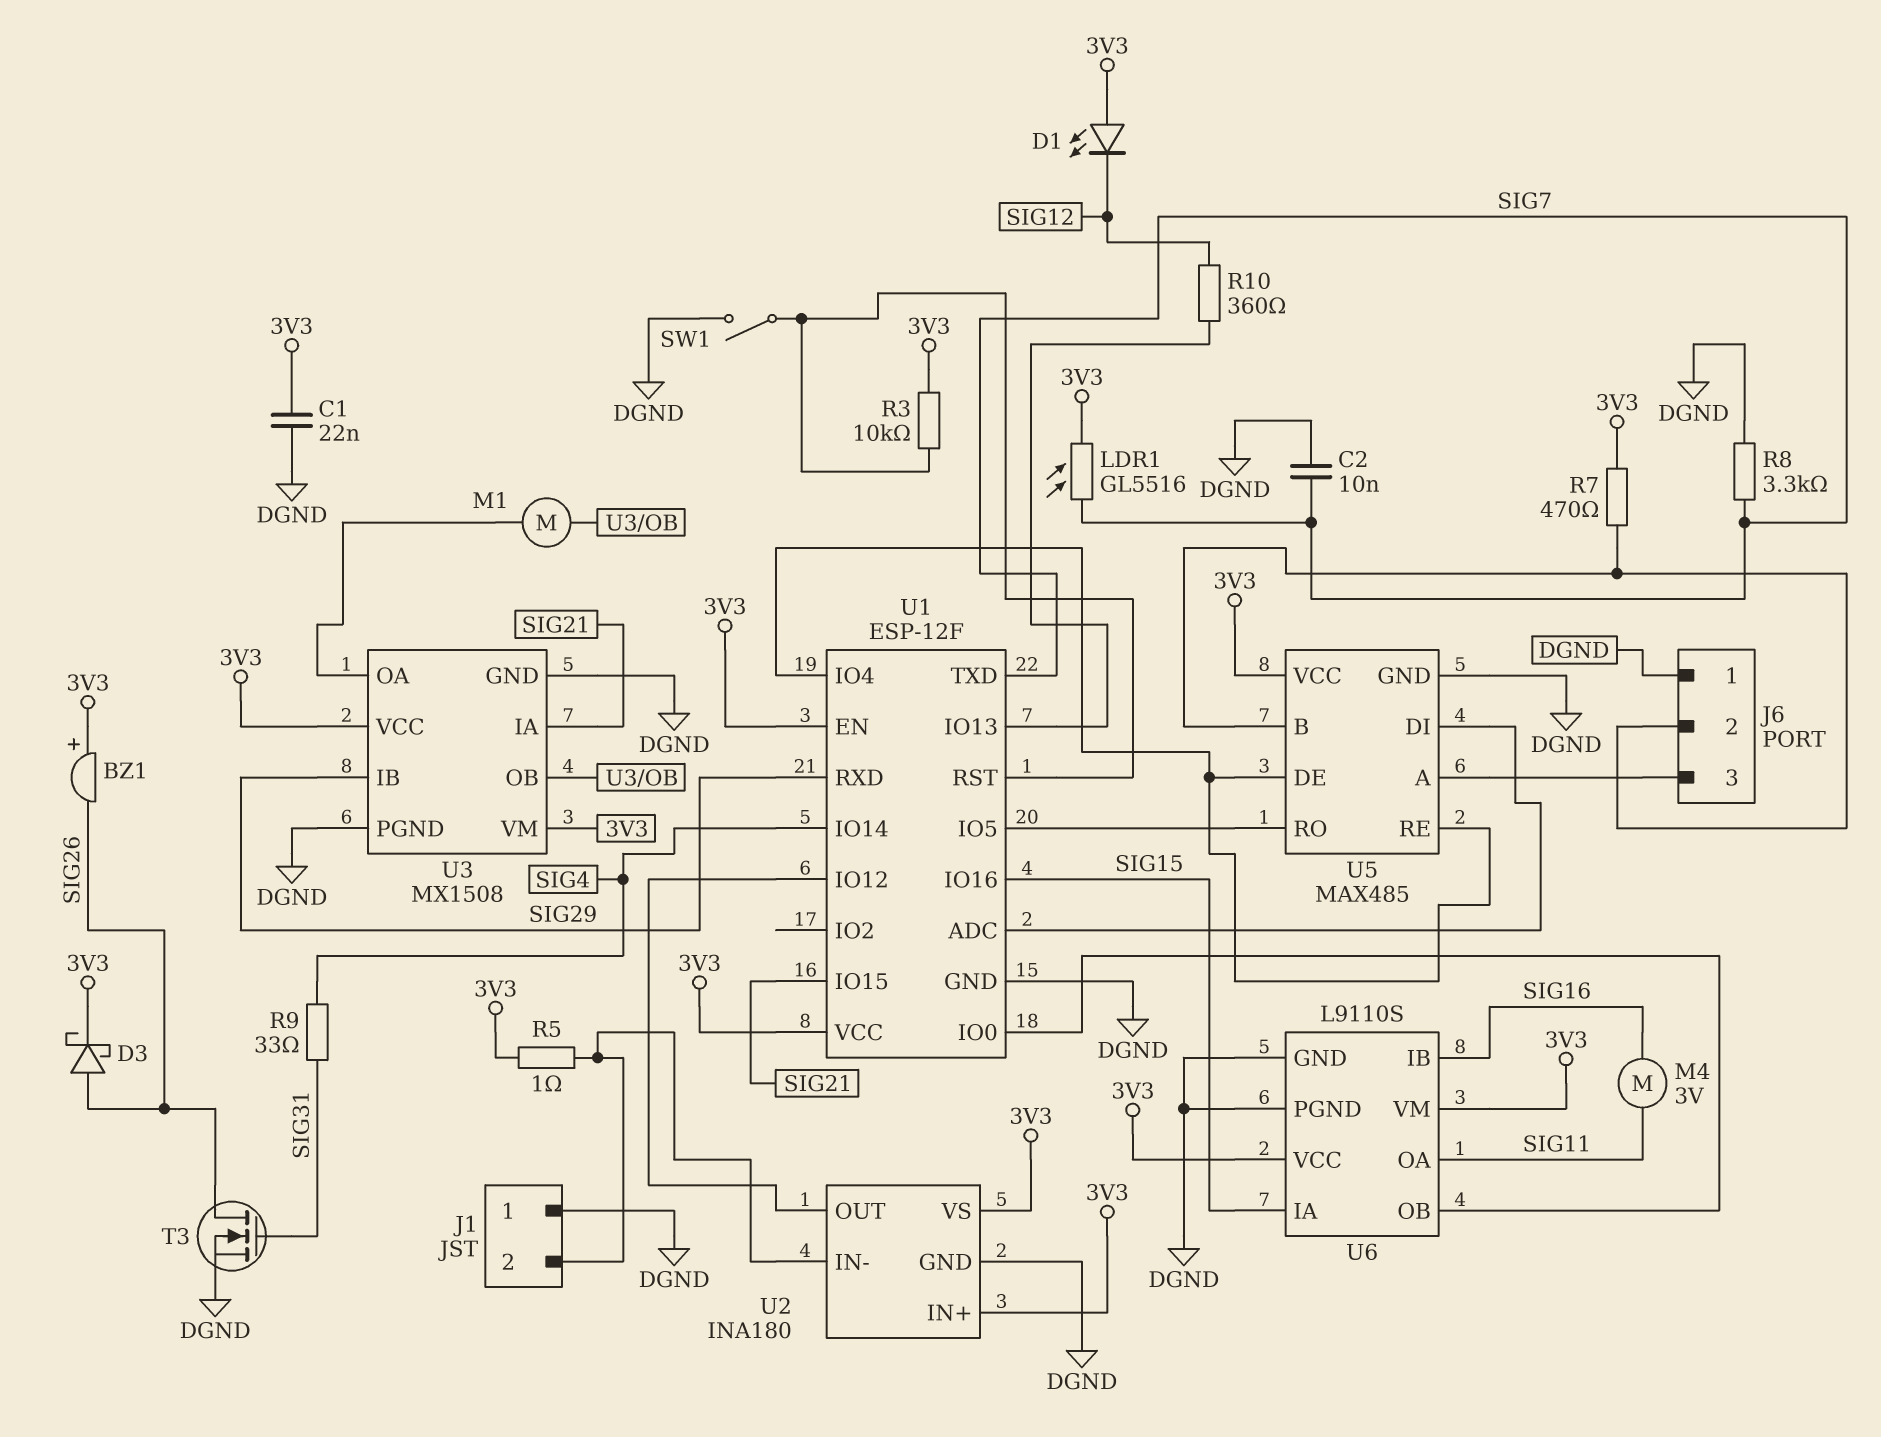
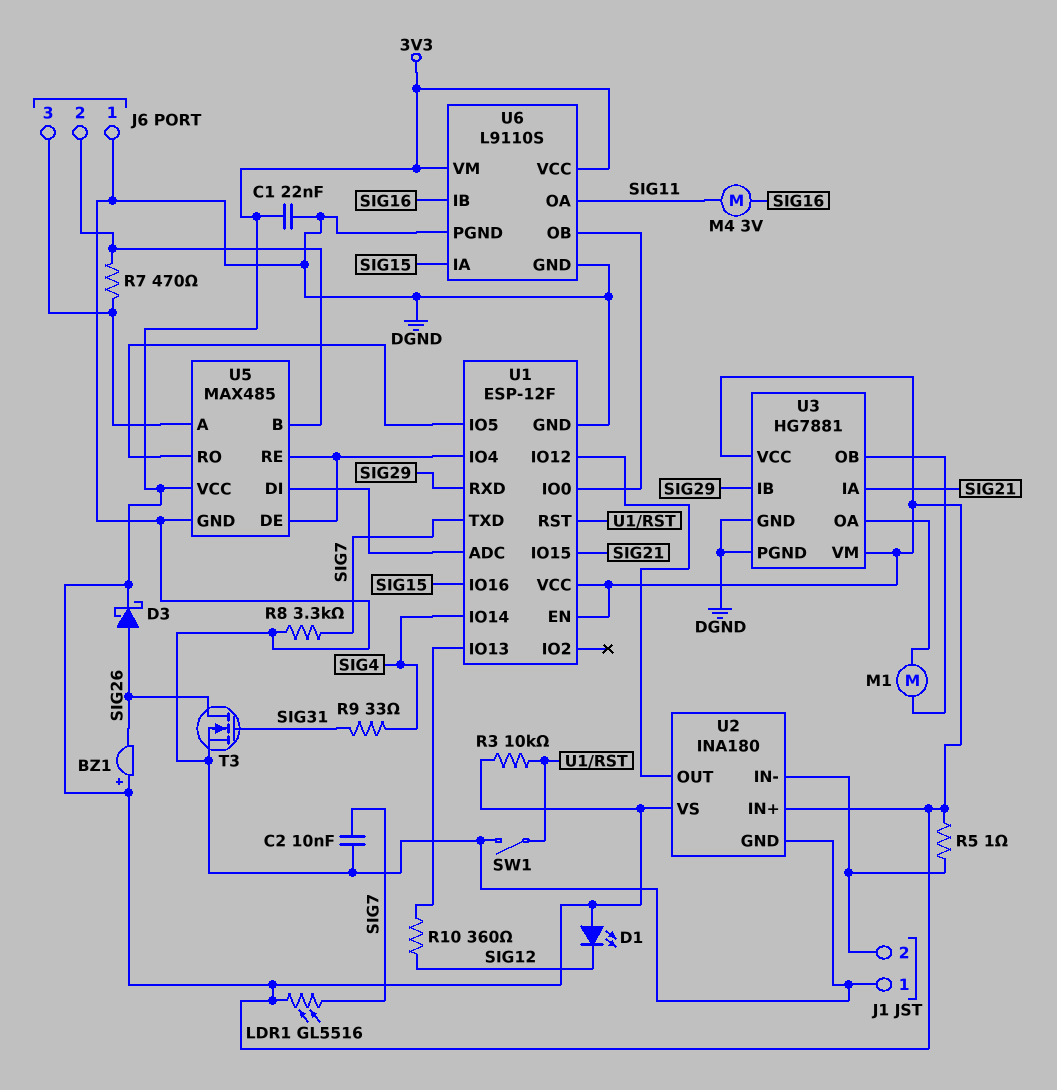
R7: 470 (3V3, J6/2) -> 470 (J6/2, J6/3)
U3: MX1508 -> HG7881

